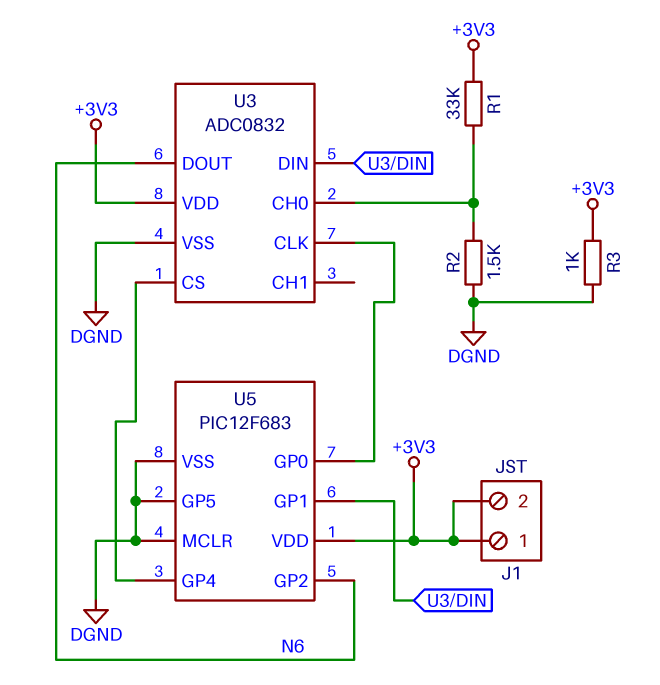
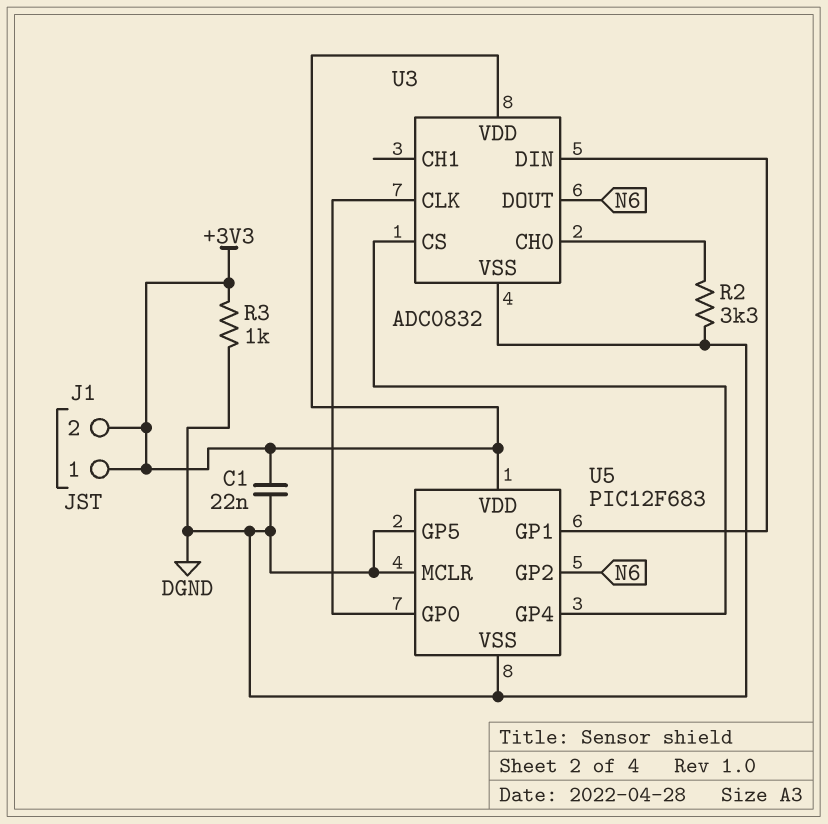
C1: none -> 22nF (+3V3, DGND)
R1: 33k (+3V3, U3/CH0) -> none
R2: 1.5k (DGND, U3/CH0) -> 3.3k (DGND, U3/CH0)

